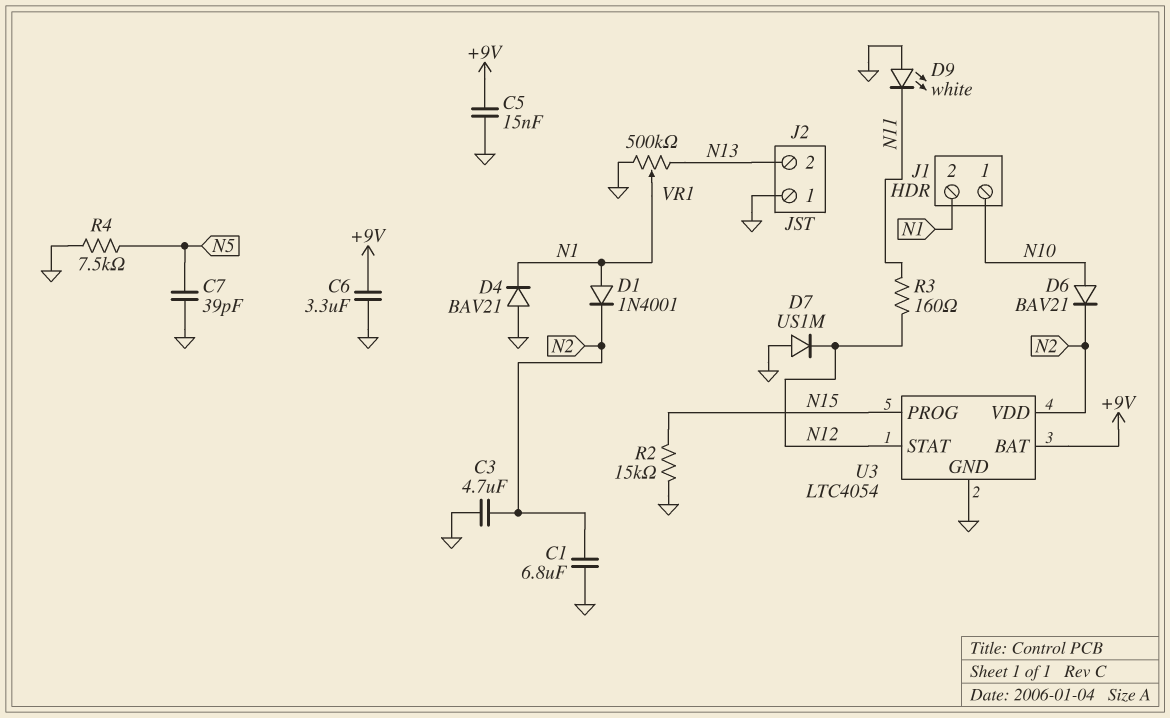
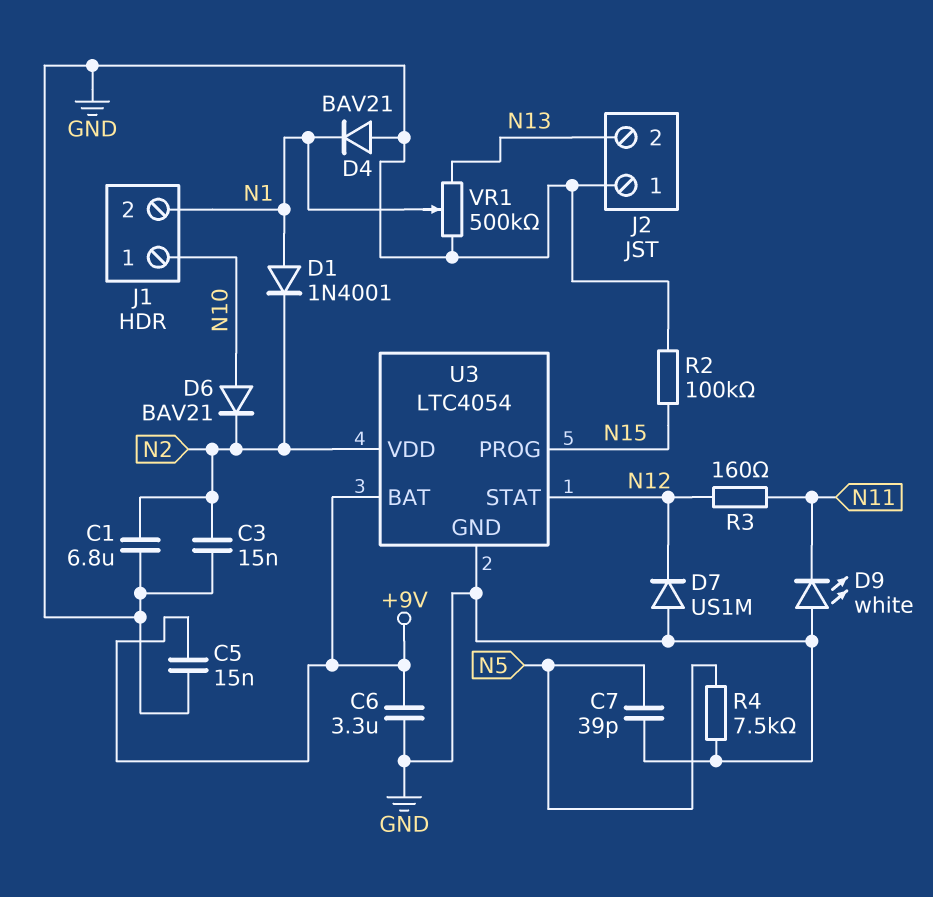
C3: 4.7uF (GND, N2) -> 15nF (GND, N2)
R2: 15k (GND, N15) -> 100k (GND, N15)

